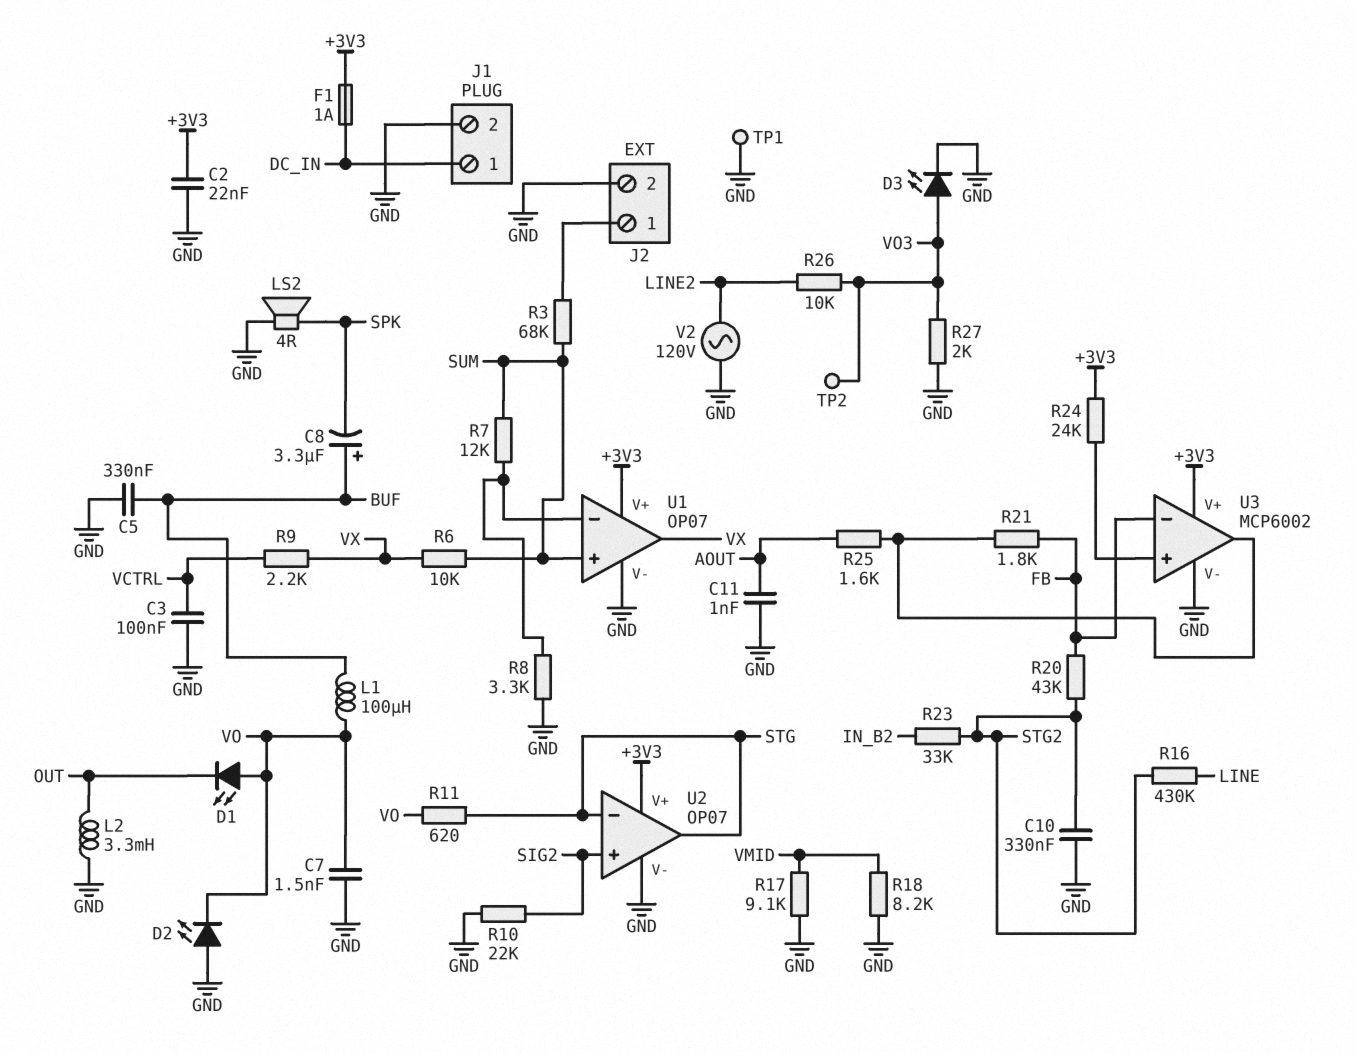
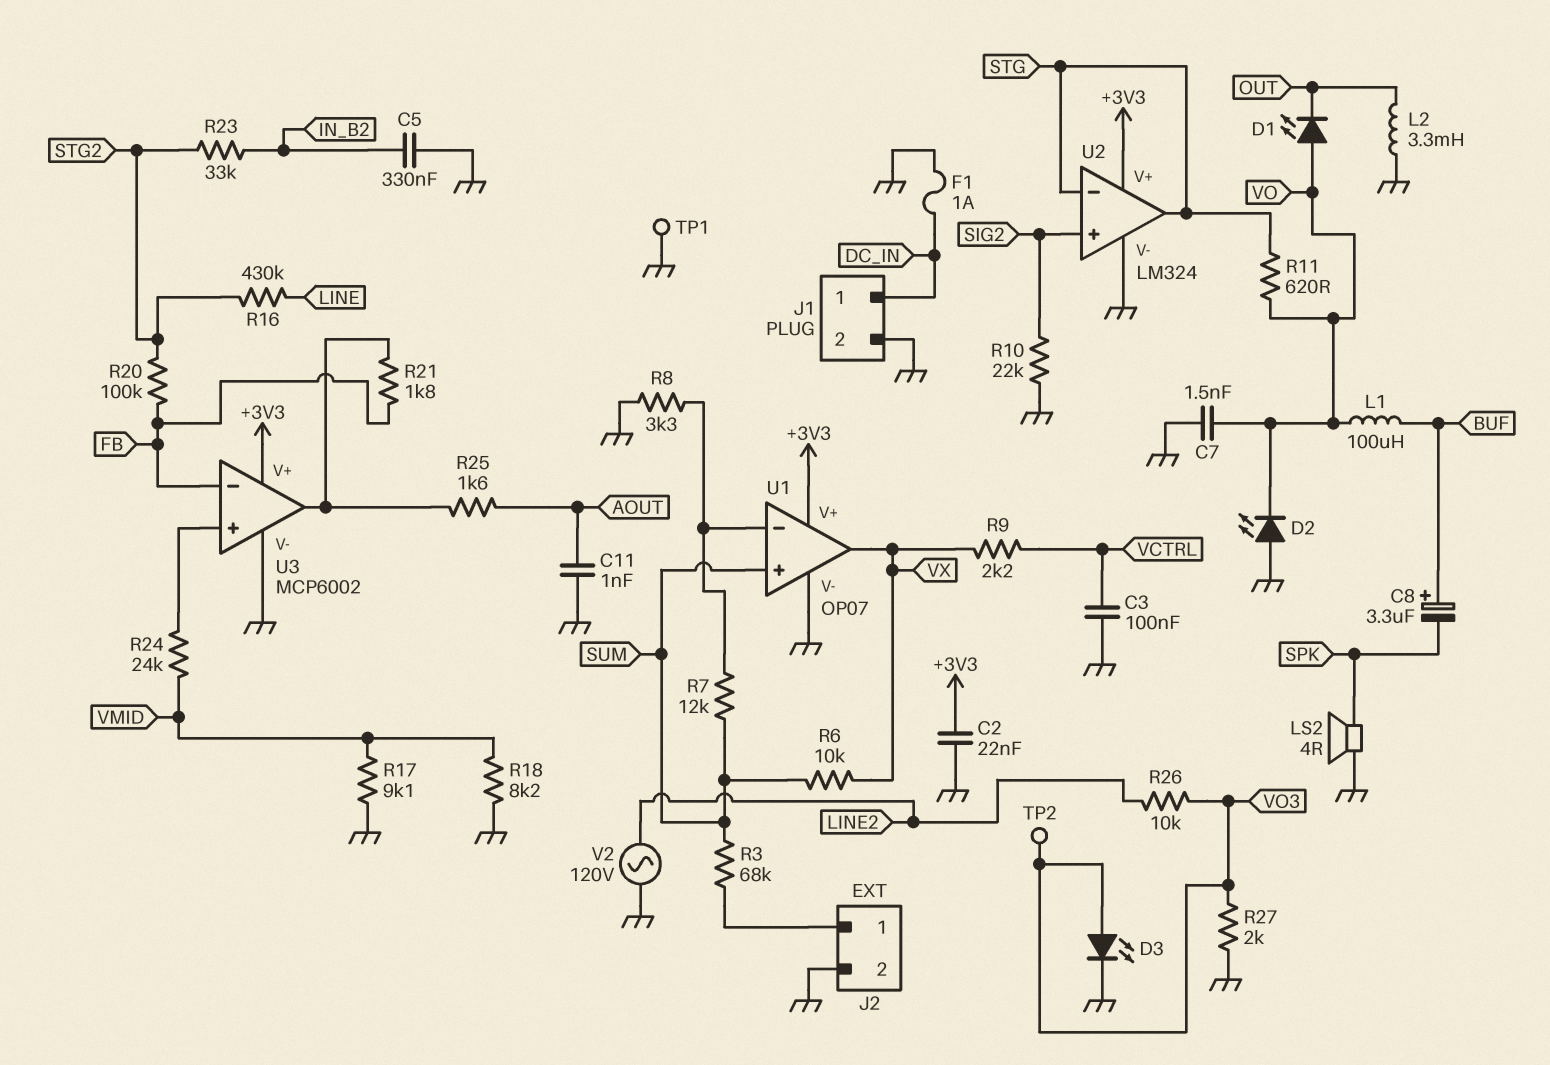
C5: 330nF (BUF, GND) -> 330nF (GND, IN_B2)
C10: 330nF (GND, STG2) -> none
F1: 1A (+3V3, DC_IN) -> 1A (DC_IN, GND)
R20: 43k (FB, STG2) -> 100k (FB, STG2)
R24: 24k (+3V3, U3/in+) -> 24k (U3/in+, VMID)
U2: OP07 -> LM324

